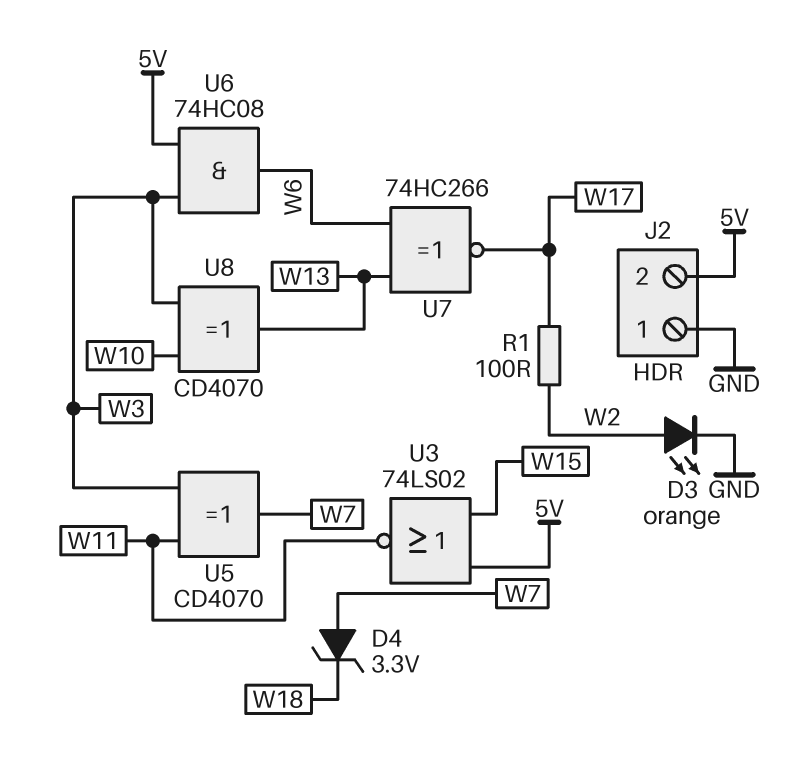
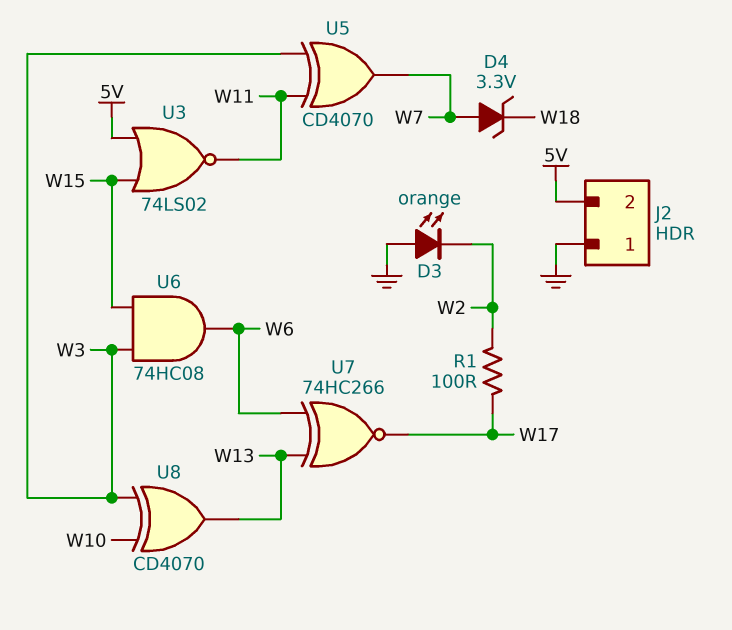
D3: LED orange (A W2, K GND) -> LED orange (A GND, K W2)
U6: AND 74HC08 (in 5V, in W3, out W6) -> AND 74HC08 (in W3, in W15, out W6)

